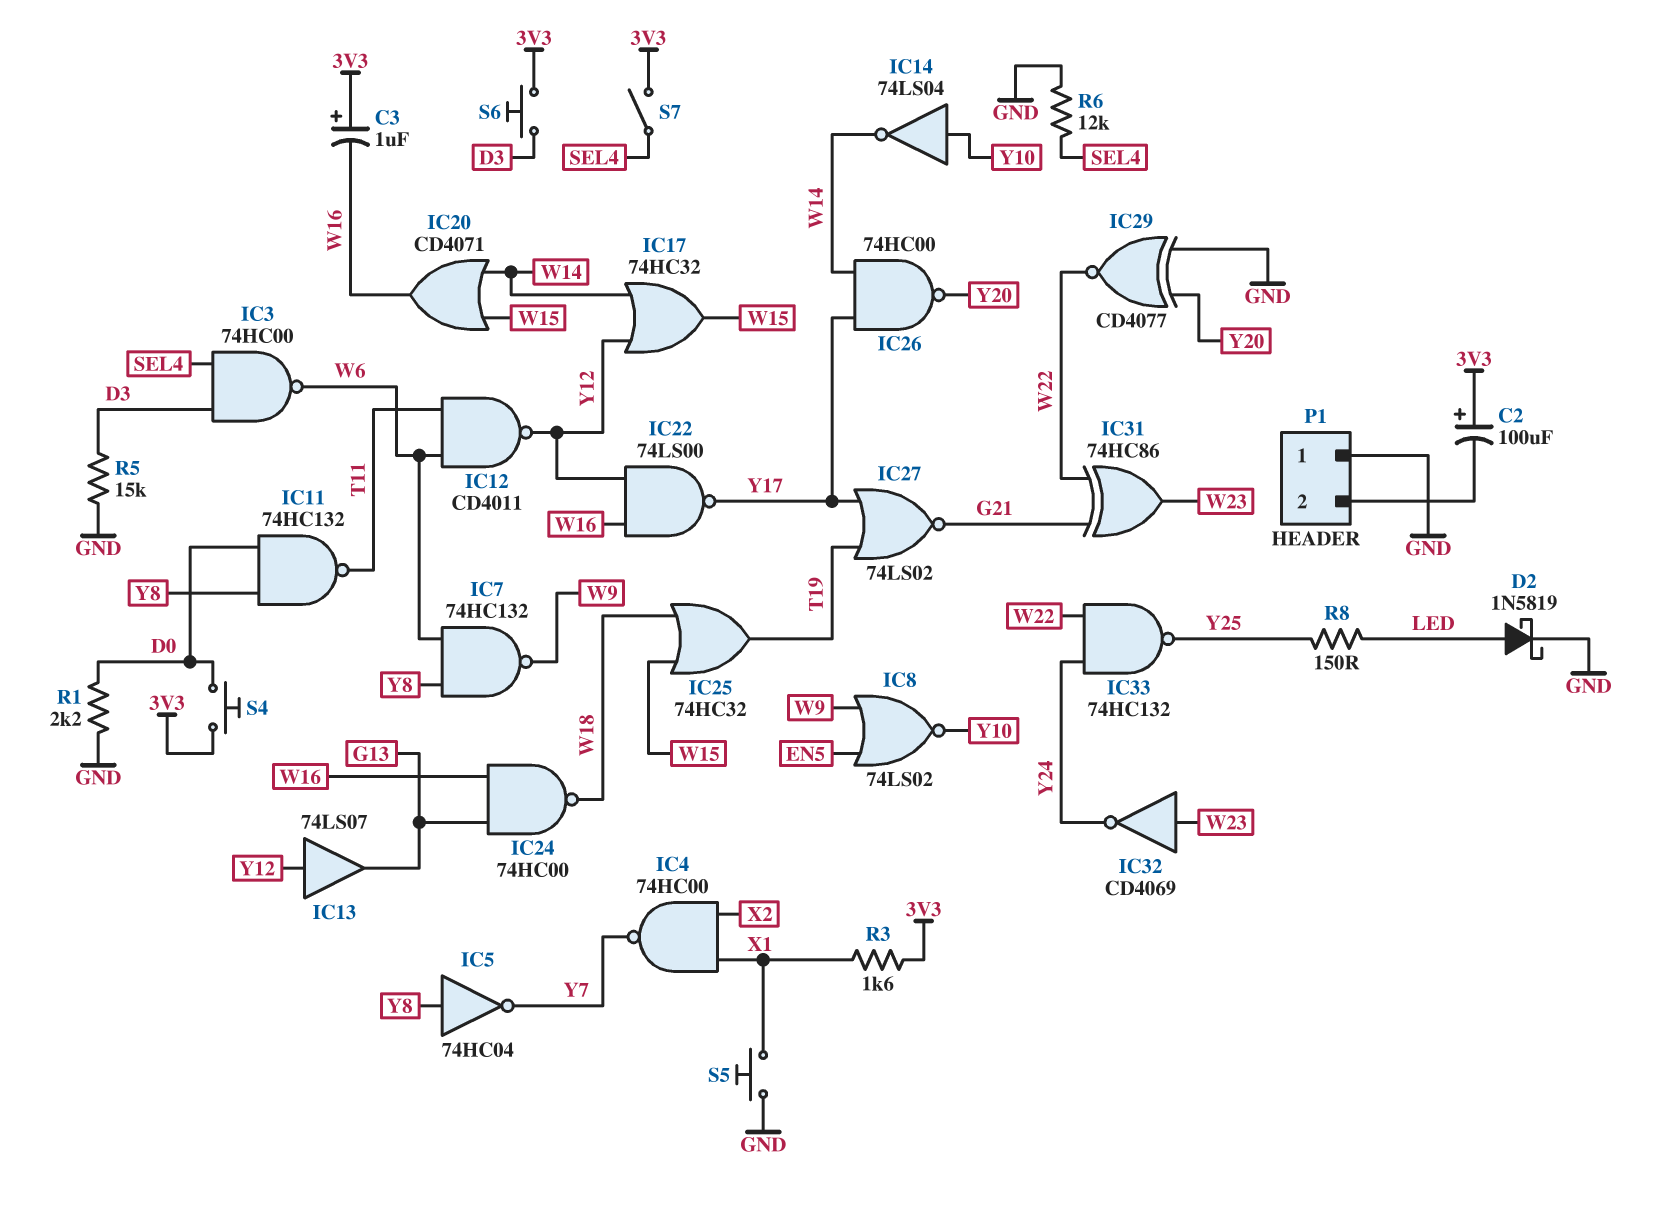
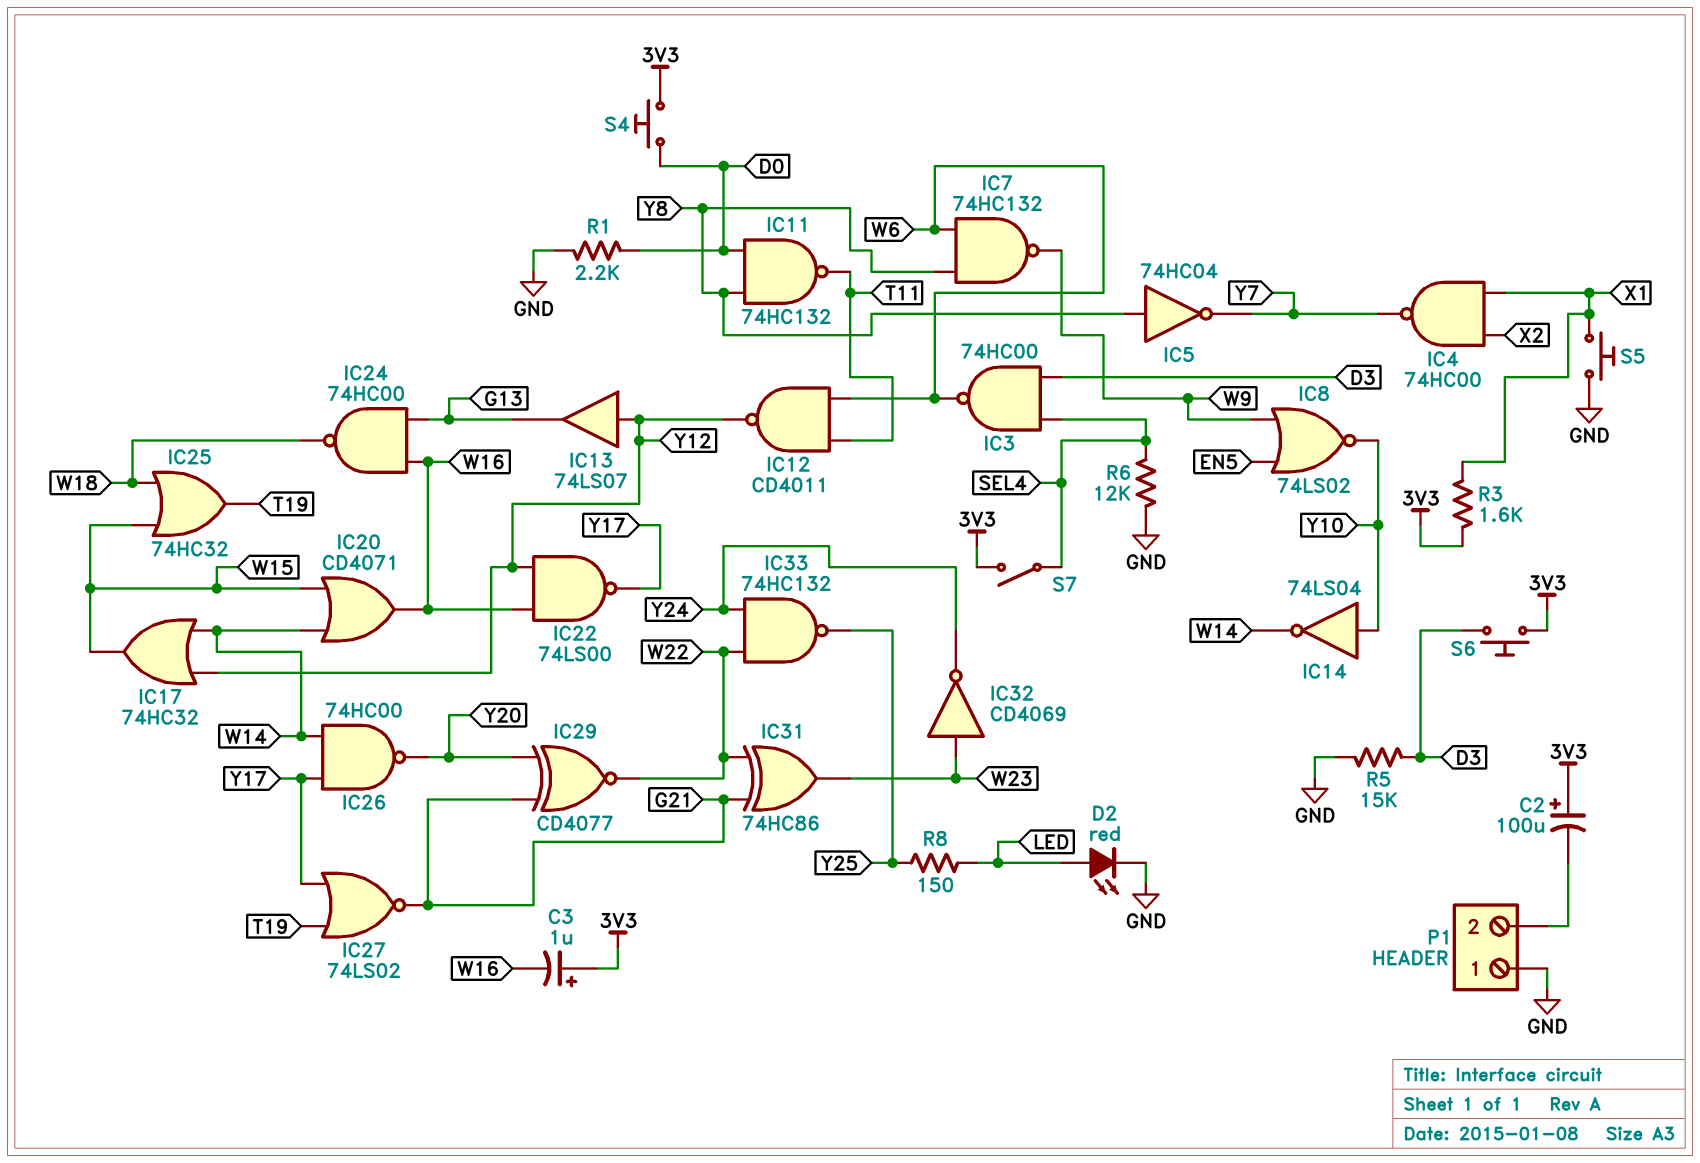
D2: schottky 1N5819 (A LED, K GND) -> LED red (A LED, K GND)
IC29: XNOR CD4077 (in GND, in Y20, out W22) -> XNOR CD4077 (in G21, in Y20, out W22)

